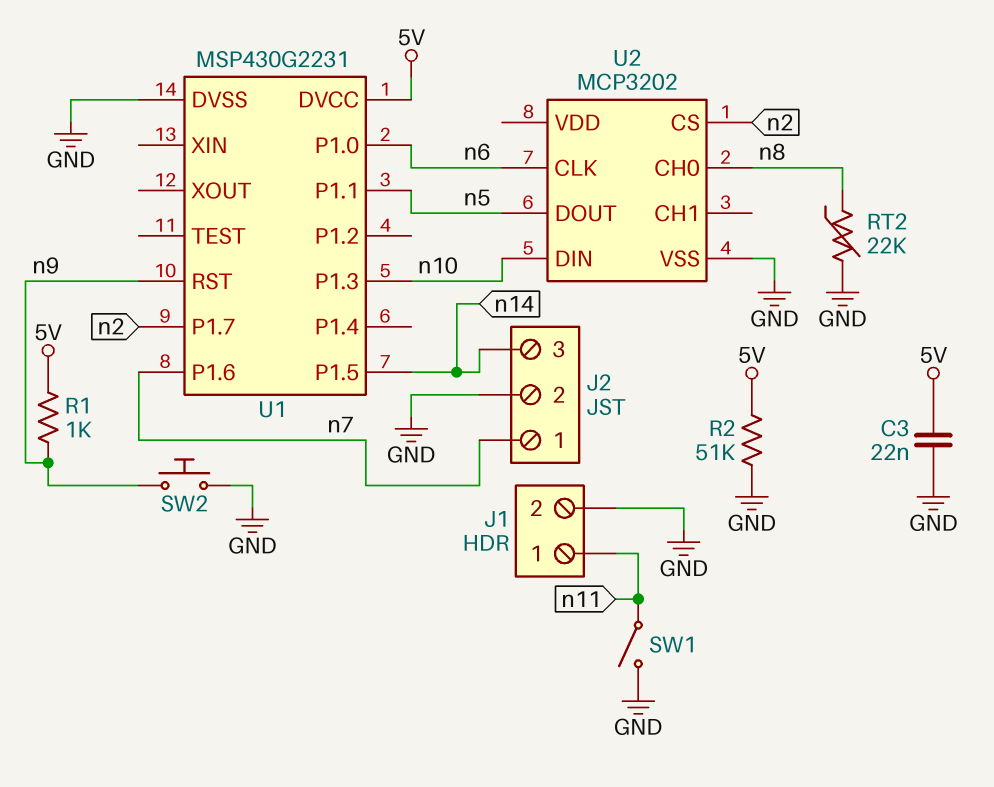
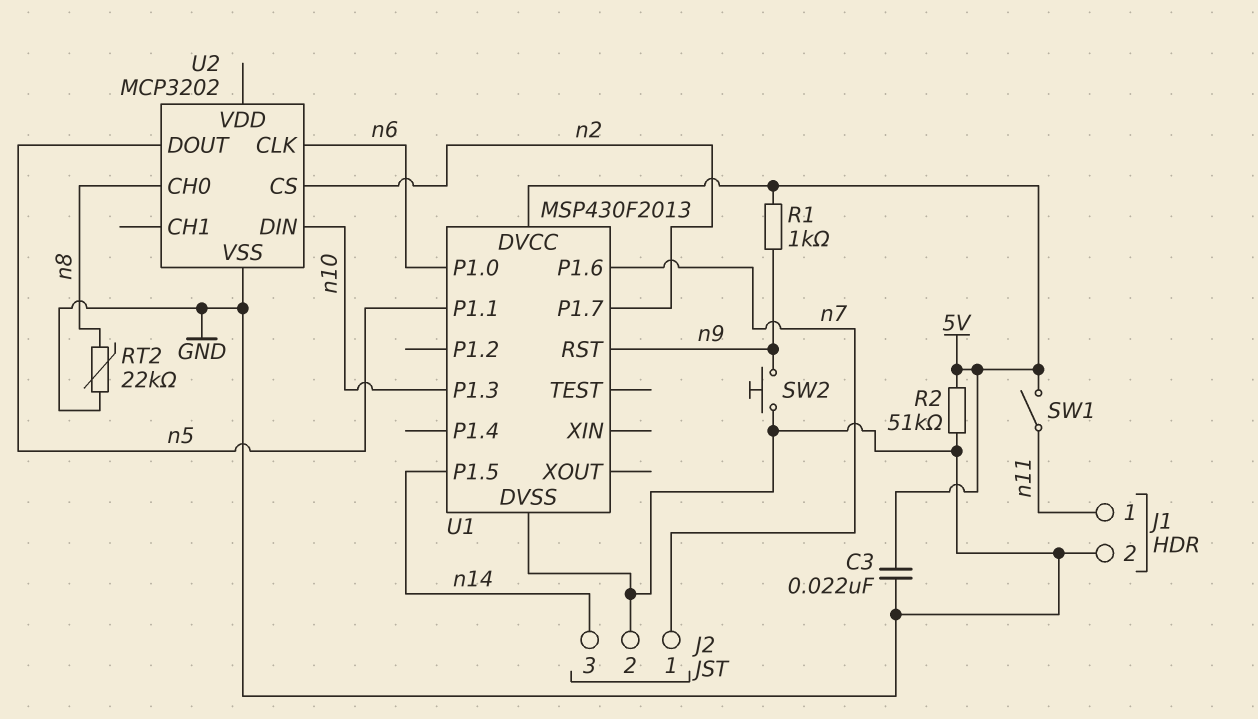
SW1: switch (GND, n11) -> switch (5V, n11)
U1: MSP430G2231 -> MSP430F2013

